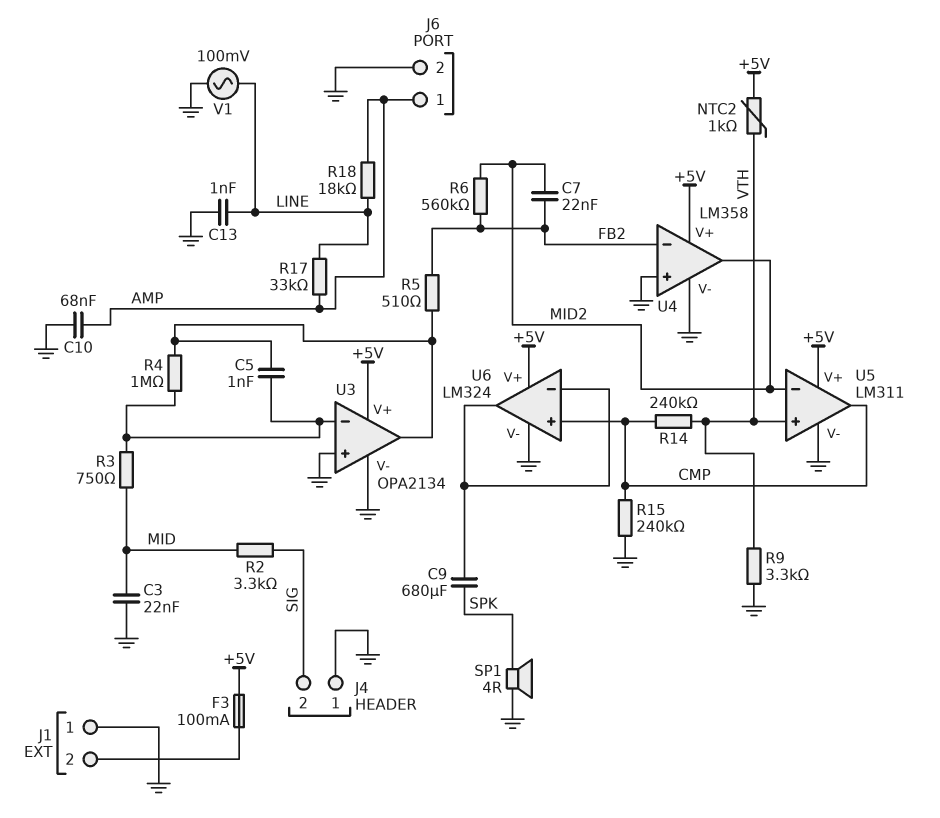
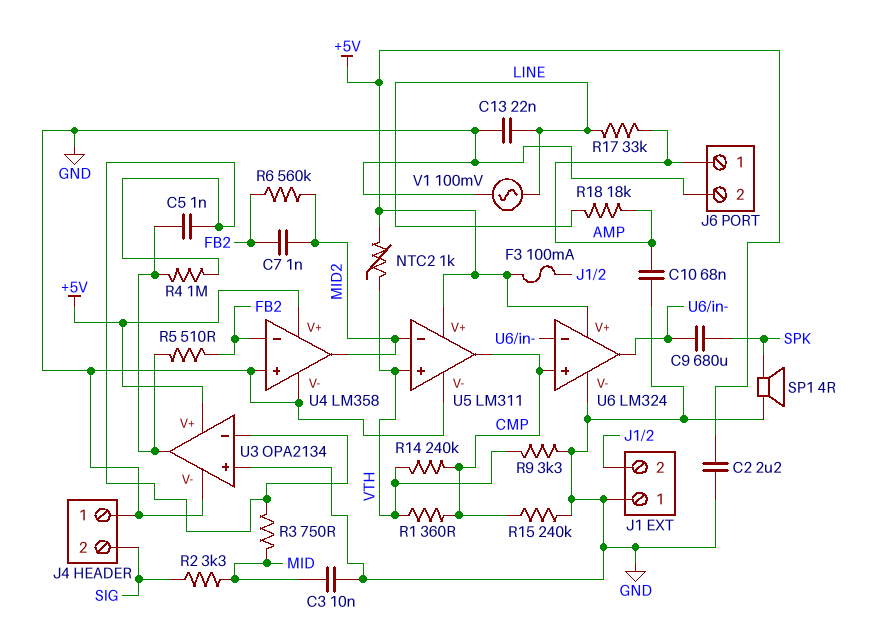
C2: none -> 2.2uF (+5V, GND)
C3: 22nF (GND, MID) -> 10nF (GND, MID)
C7: 22nF (FB2, MID2) -> 1nF (FB2, MID2)
C13: 1nF (GND, LINE) -> 22nF (GND, LINE)
R1: none -> 360 (CMP, VTH)

